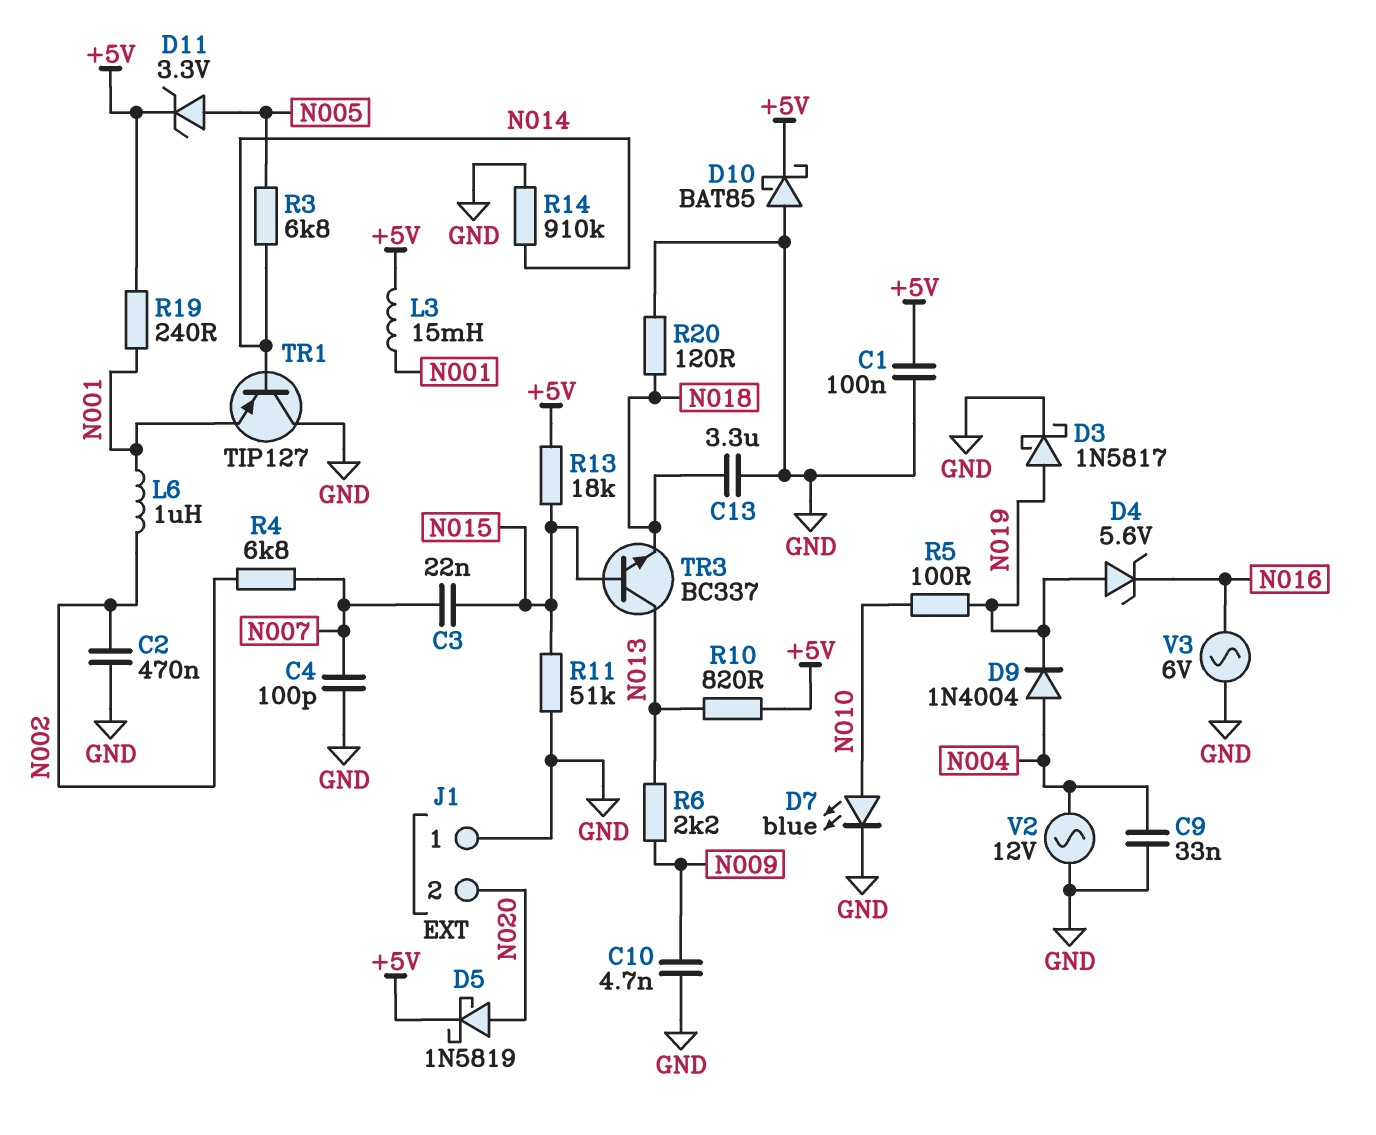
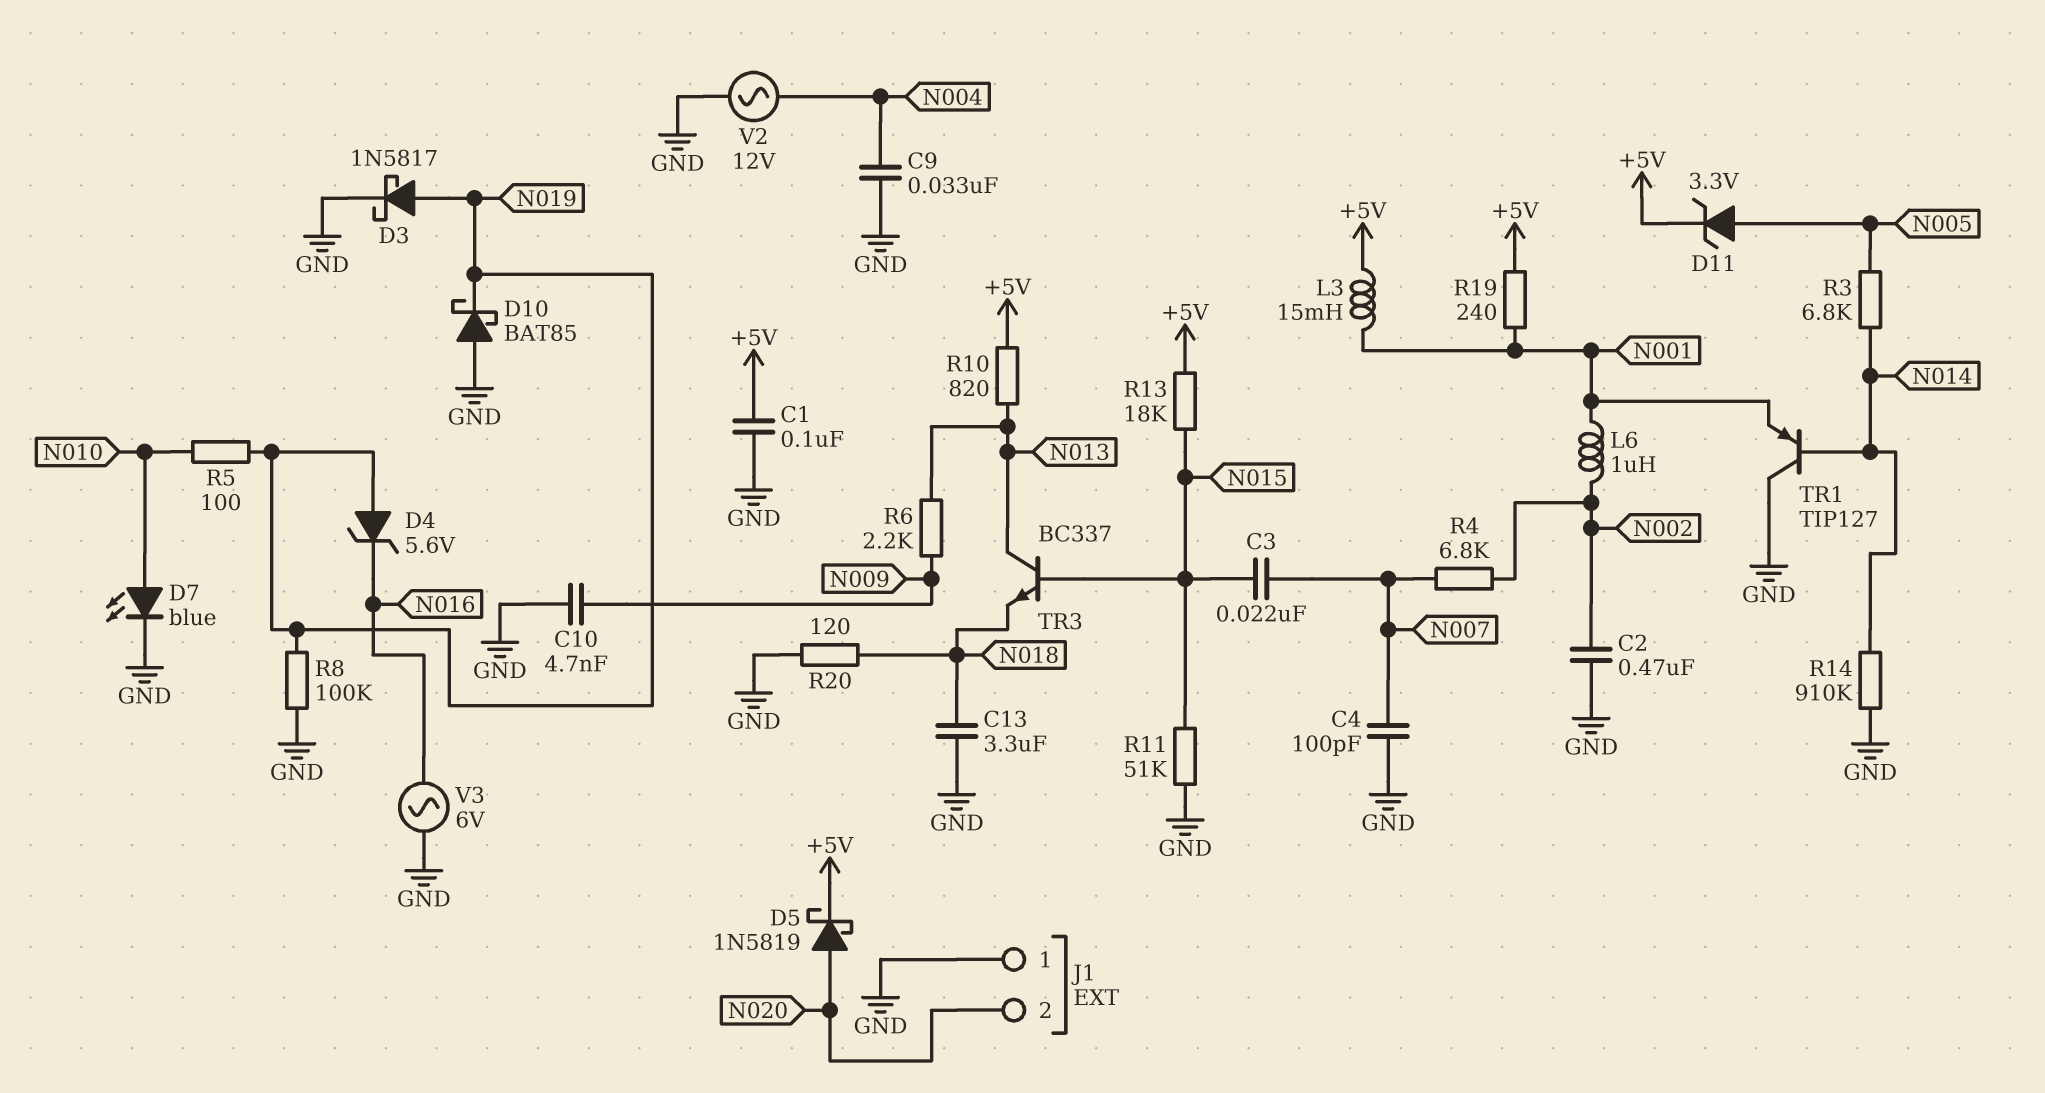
D9: diode 1N4004 (A N004, K N019) -> none
D10: schottky BAT85 (A GND, K +5V) -> schottky BAT85 (A GND, K N019)
R8: none -> 100k (GND, N019)

